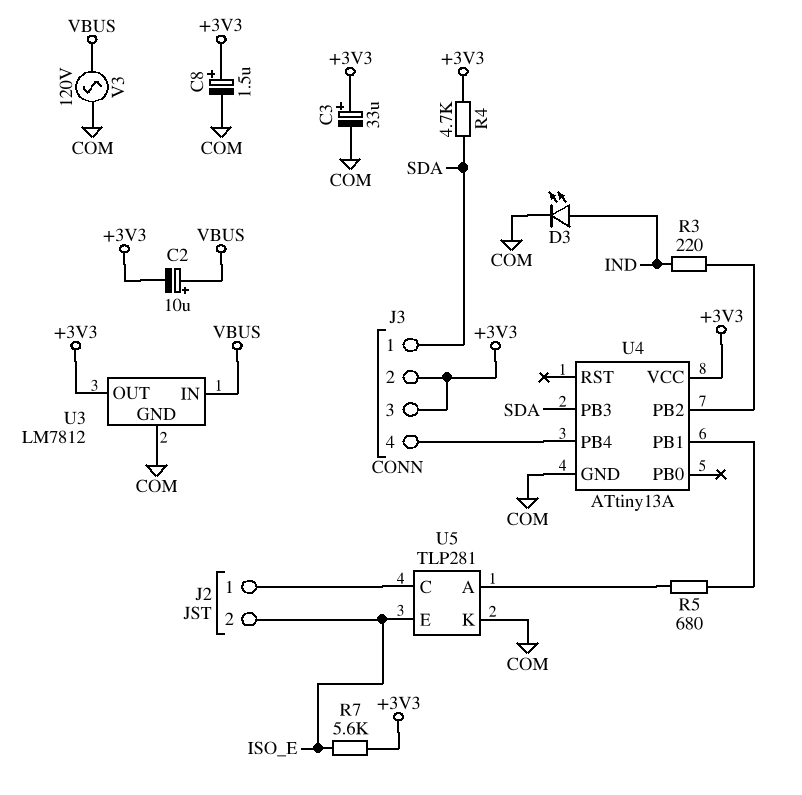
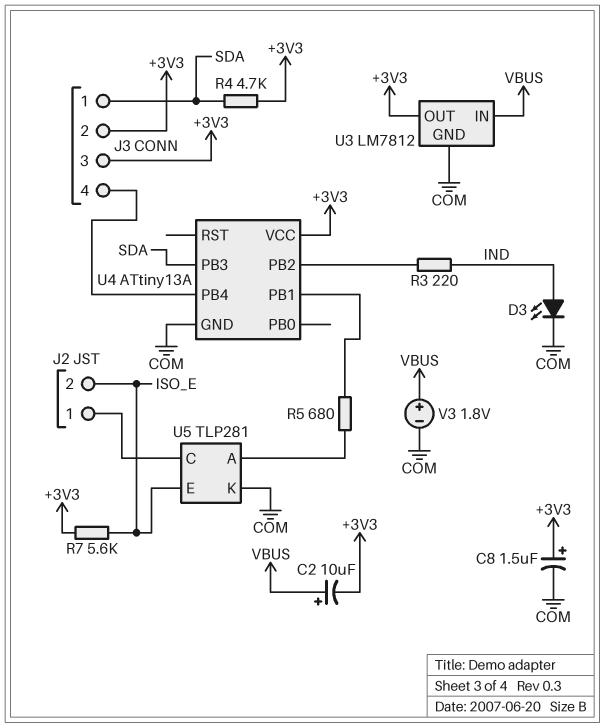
C3: 33uF (plus +3V3, minus COM) -> none
V3: AC 120V (COM, VBUS) -> 1.8V (plus VBUS, minus COM)

